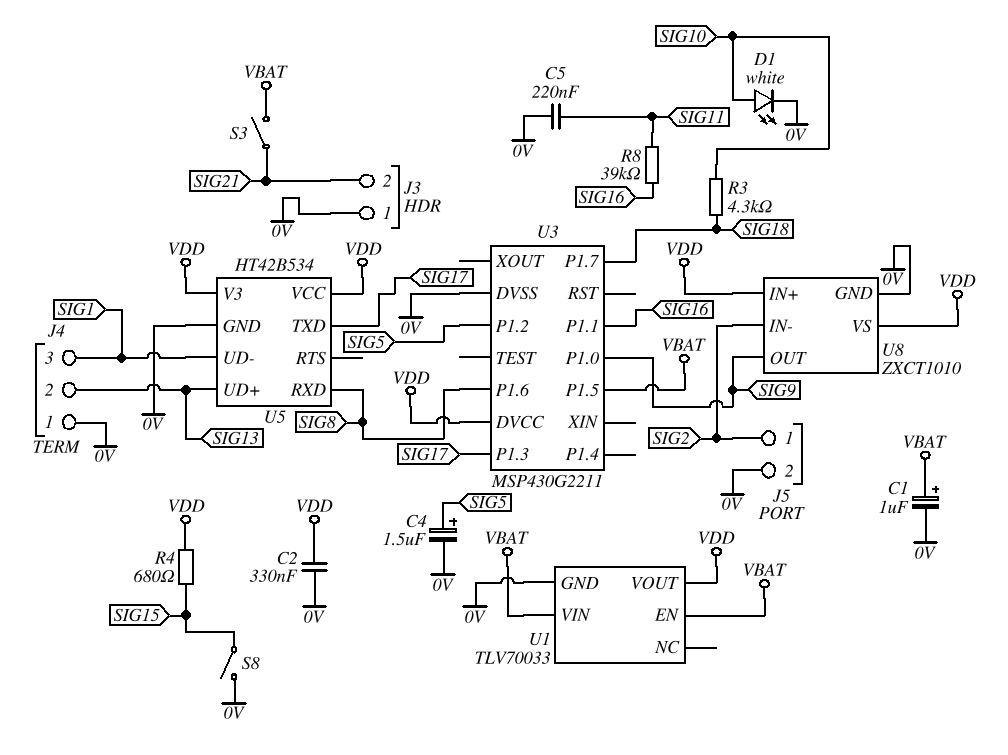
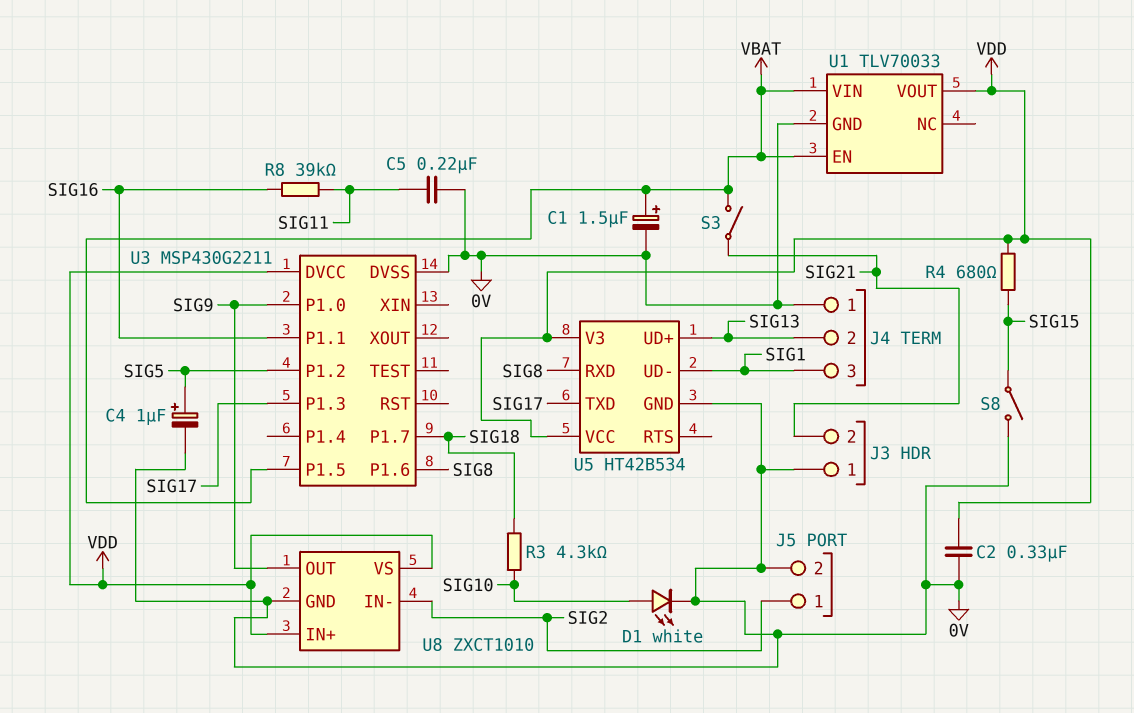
C1: 1uF (plus VBAT, minus 0V) -> 1.5uF (plus VBAT, minus 0V)
C4: 1.5uF (plus SIG5, minus 0V) -> 1uF (plus SIG5, minus 0V)

